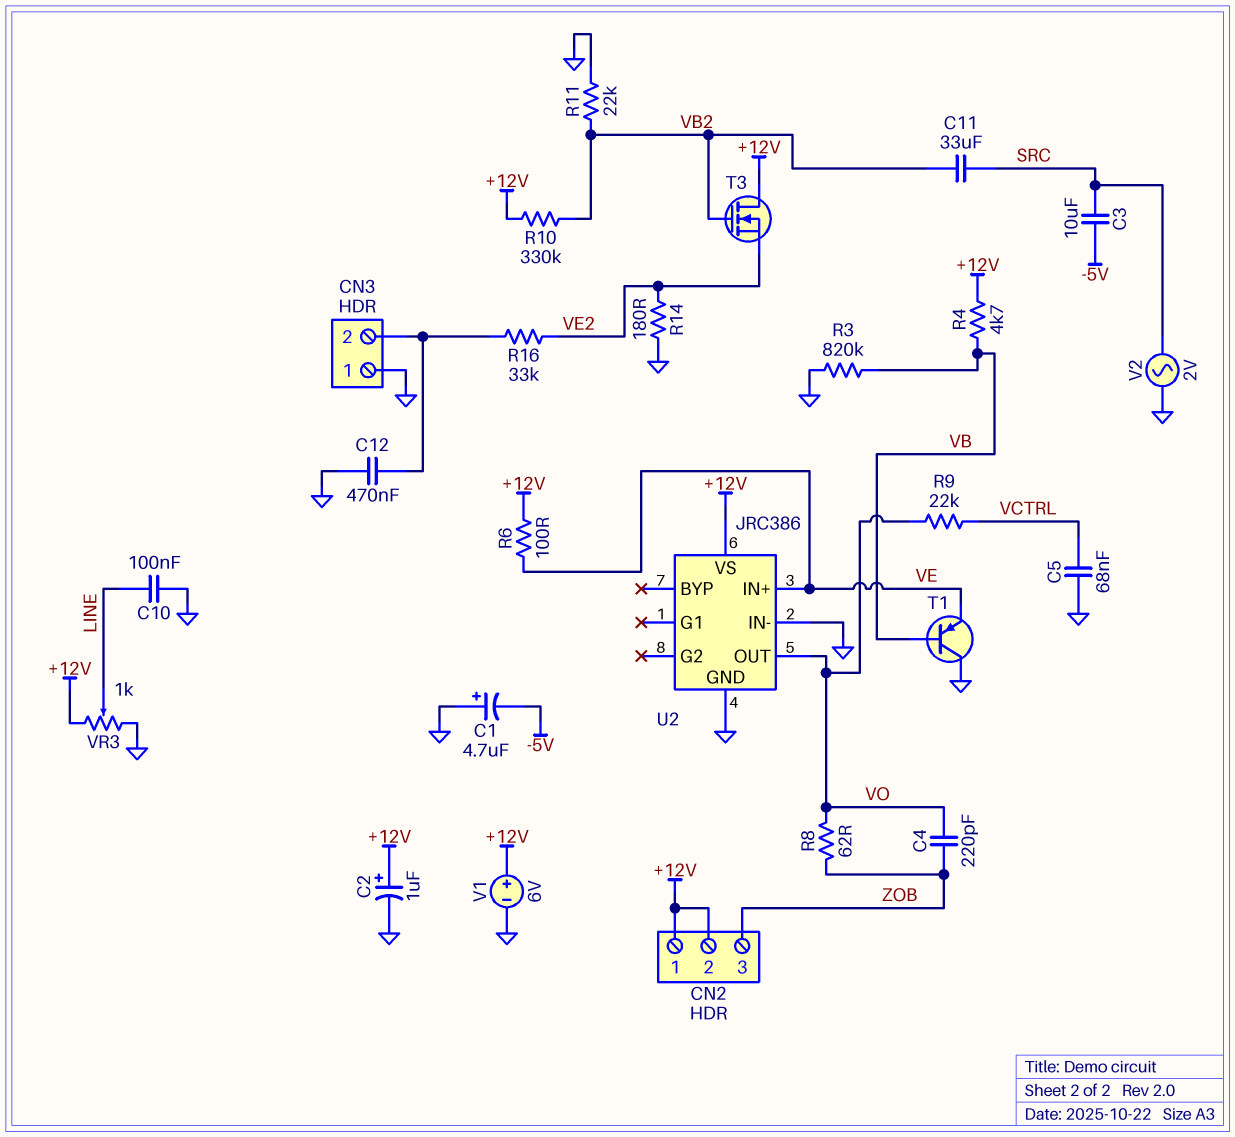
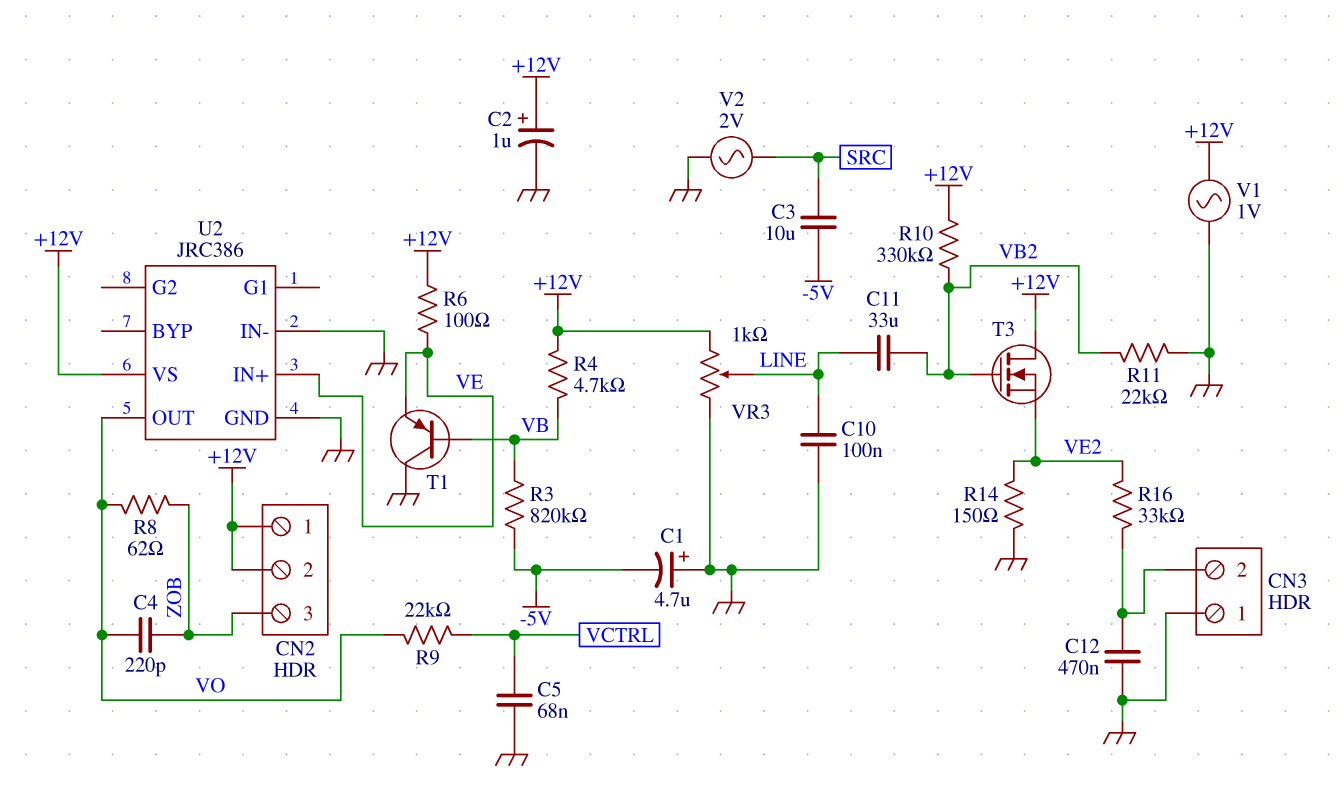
C11: 33uF (SRC, VB2) -> 33uF (LINE, VB2)
R3: 820k (GND, VB) -> 820k (-5V, VB)
R14: 180 (GND, VE2) -> 150 (GND, VE2)
V1: 6V (plus +12V, minus GND) -> AC 1V (+12V, GND)

